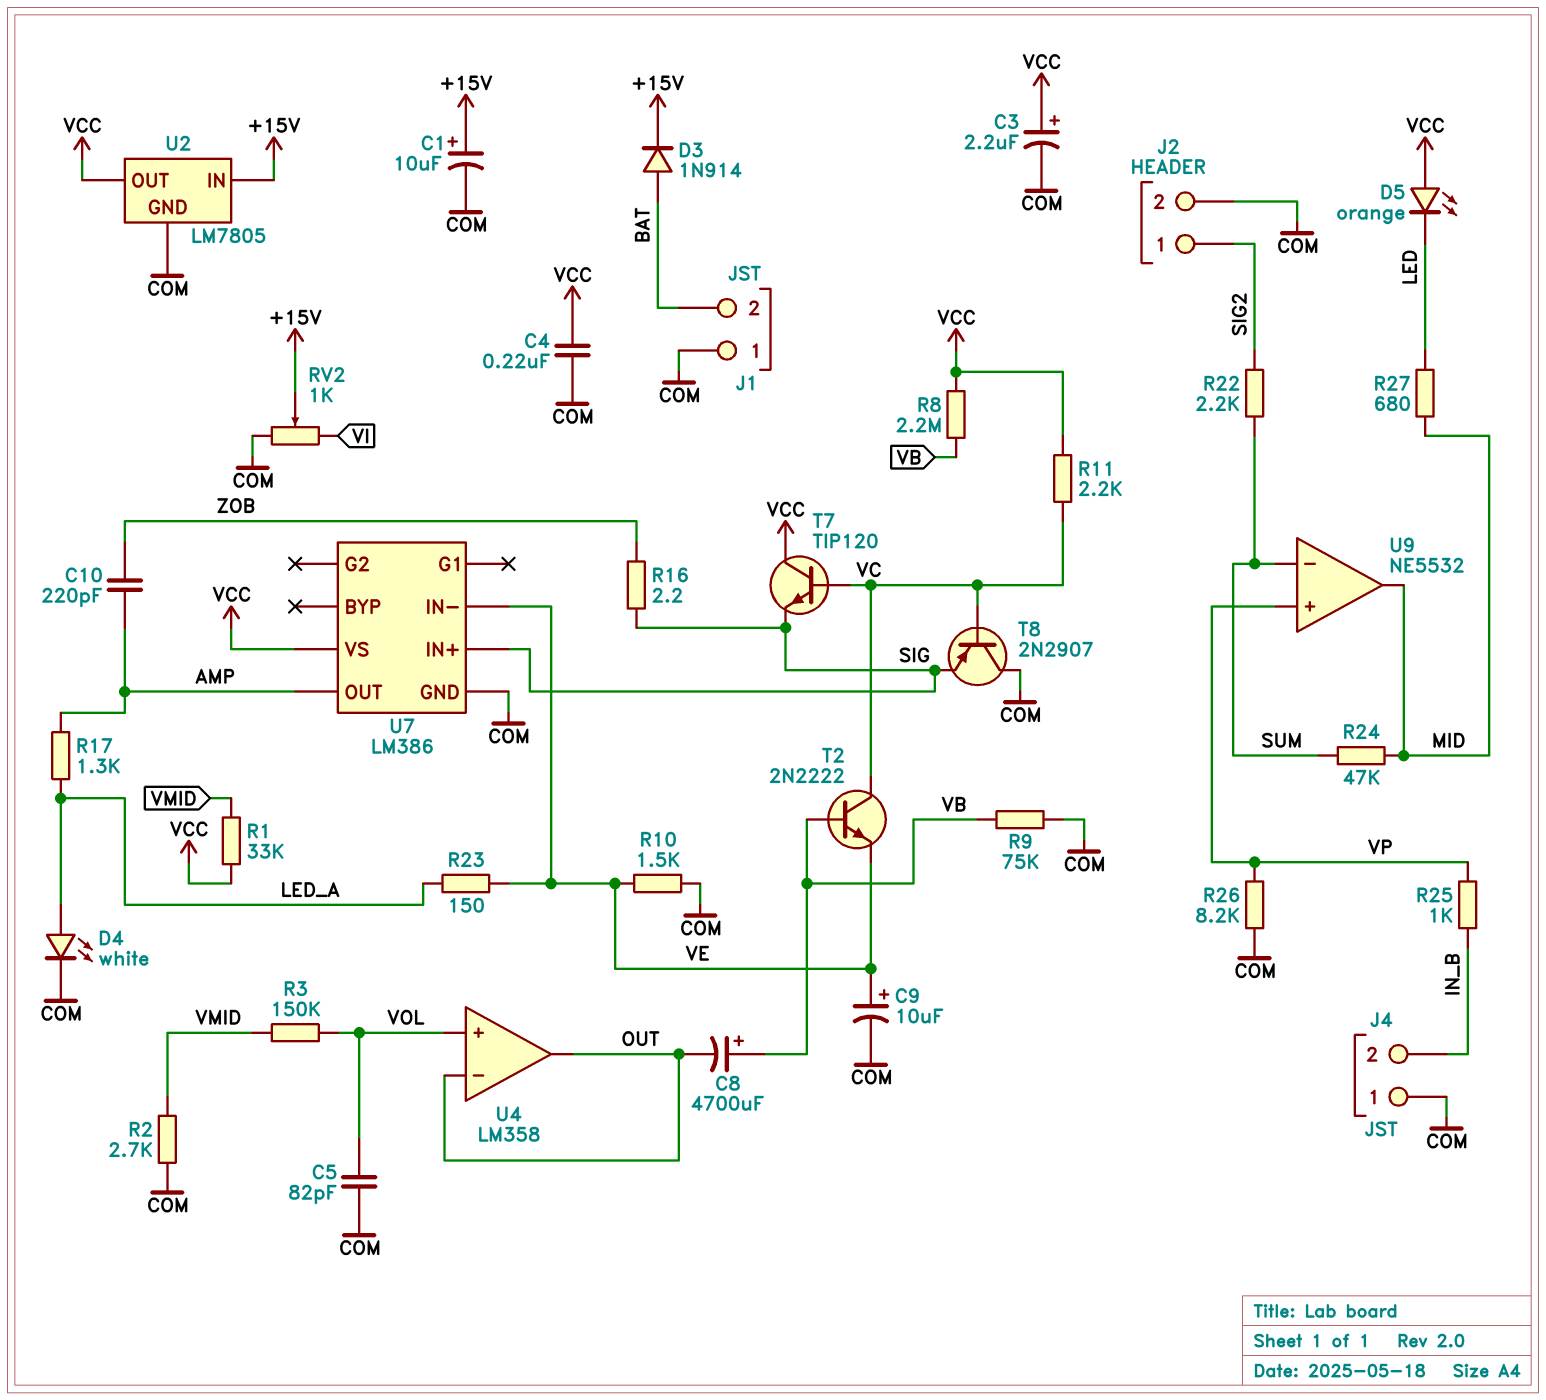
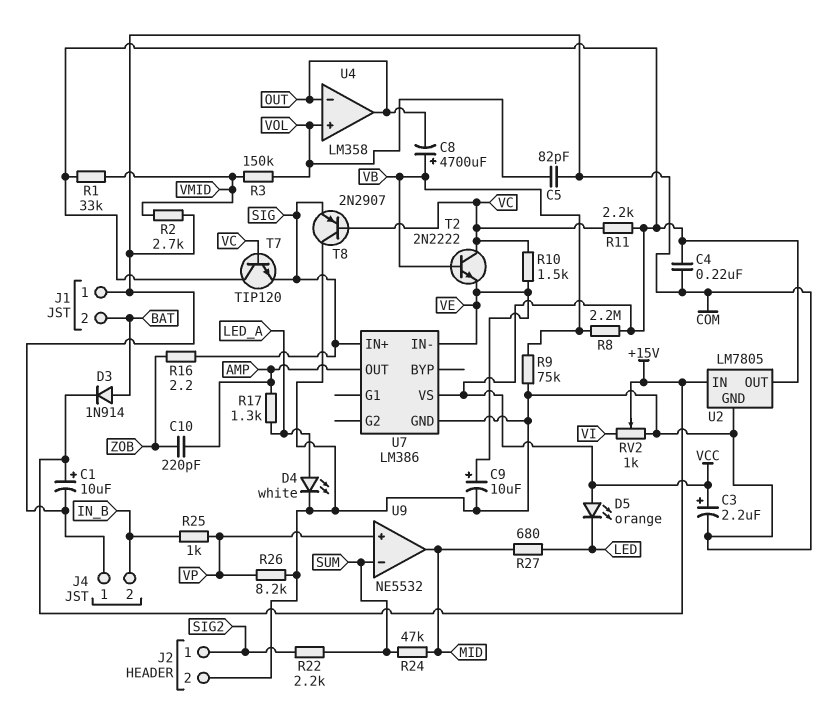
R10: 1.5k (COM, VE) -> 1.5k (VC, VE)
R23: 150 (LED_A, VE) -> none

